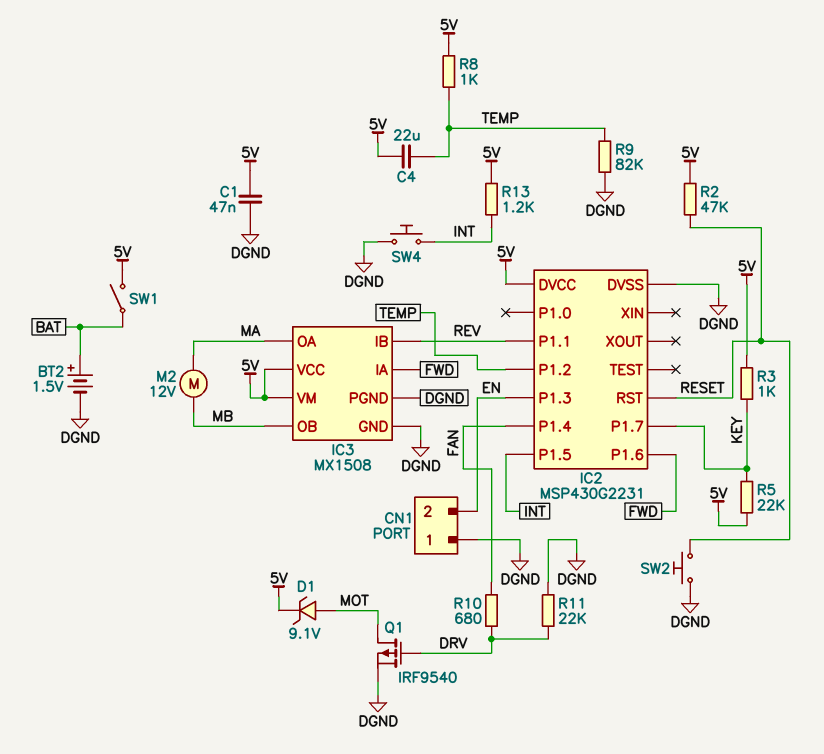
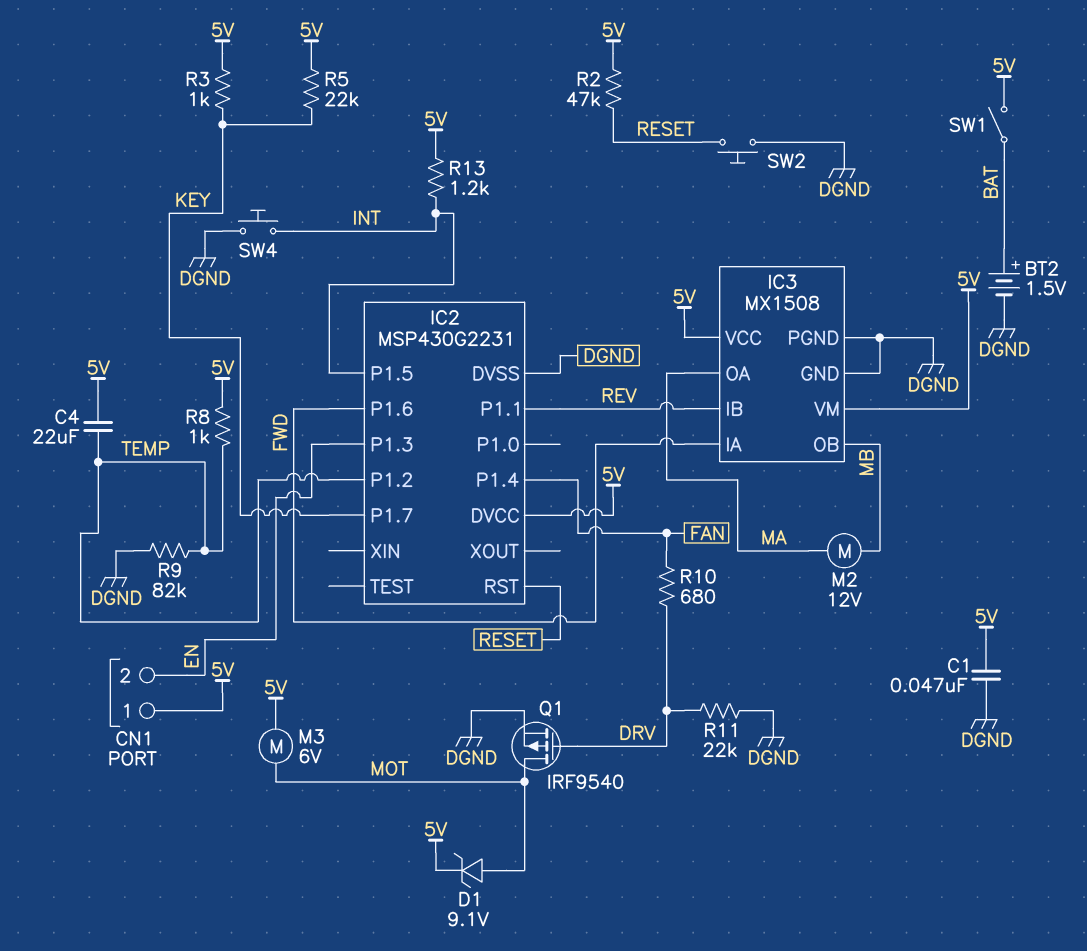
CN1 pin 1: DGND -> 5V
M3: none -> motor 6V (5V, MOT)

